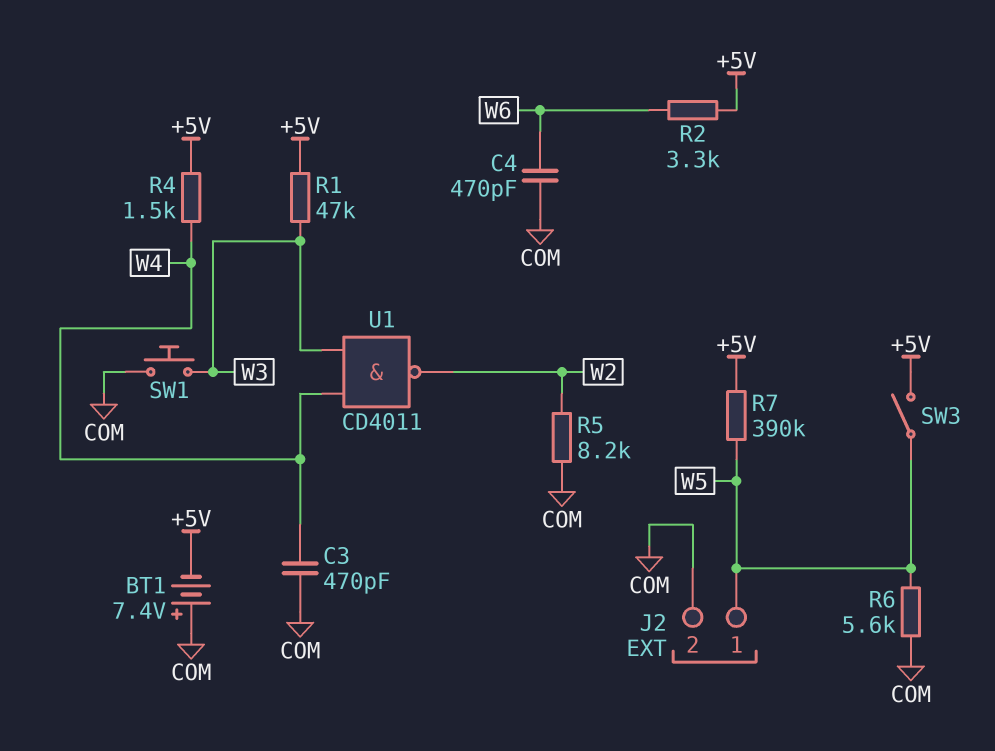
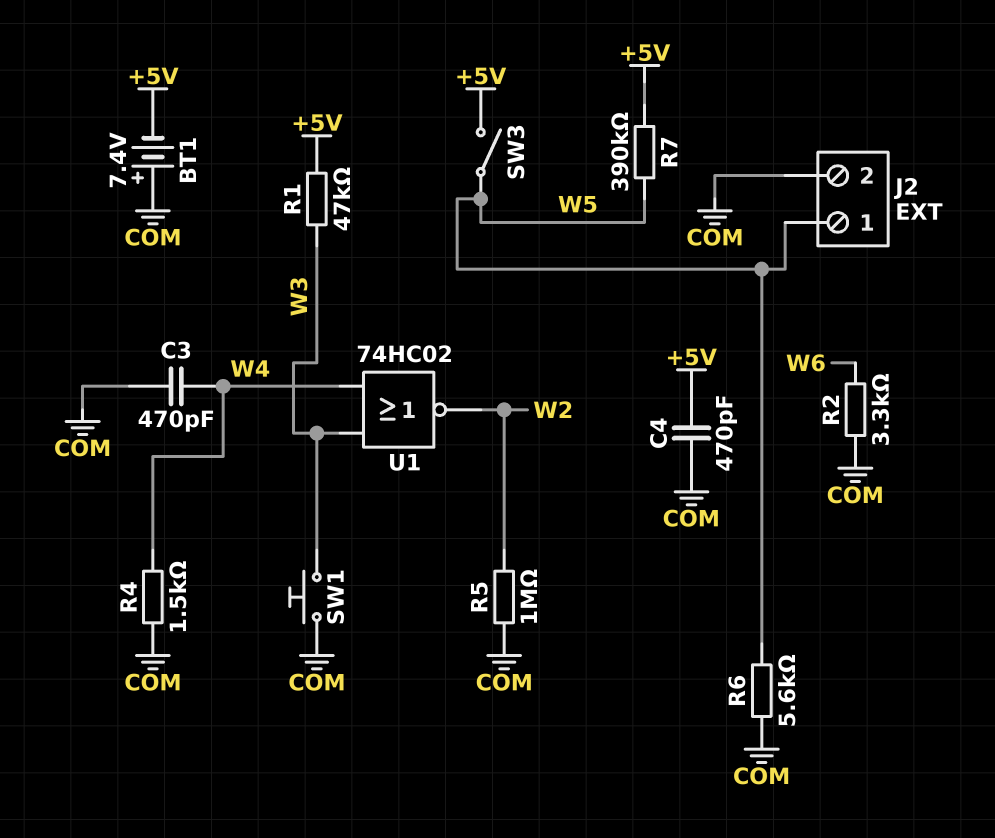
C4: 470pF (COM, W6) -> 470pF (+5V, COM)
R2: 3.3k (+5V, W6) -> 3.3k (COM, W6)
R4: 1.5k (+5V, W4) -> 1.5k (COM, W4)
R5: 8.2k (COM, W2) -> 1M (COM, W2)
U1: NAND CD4011 (in W3, in W4, out W2) -> NOR 74HC02 (in W3, in W4, out W2)

